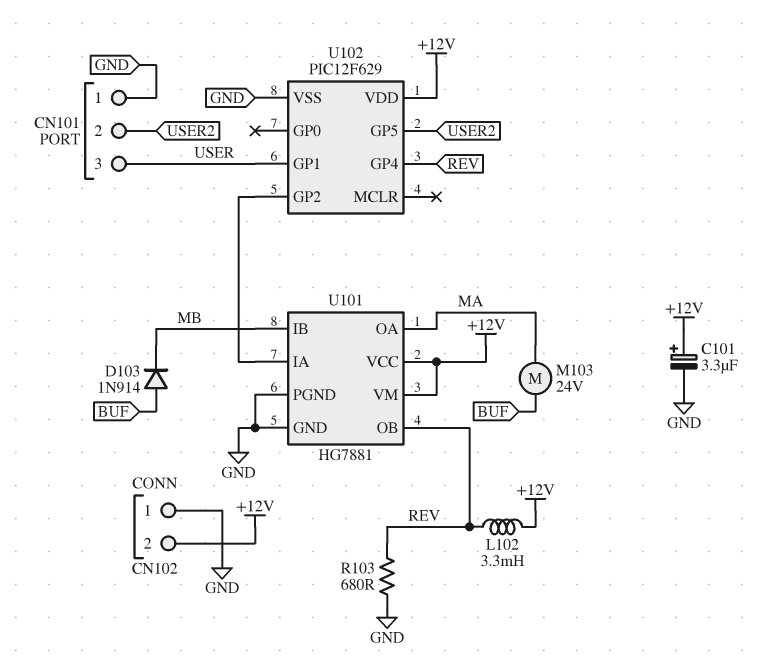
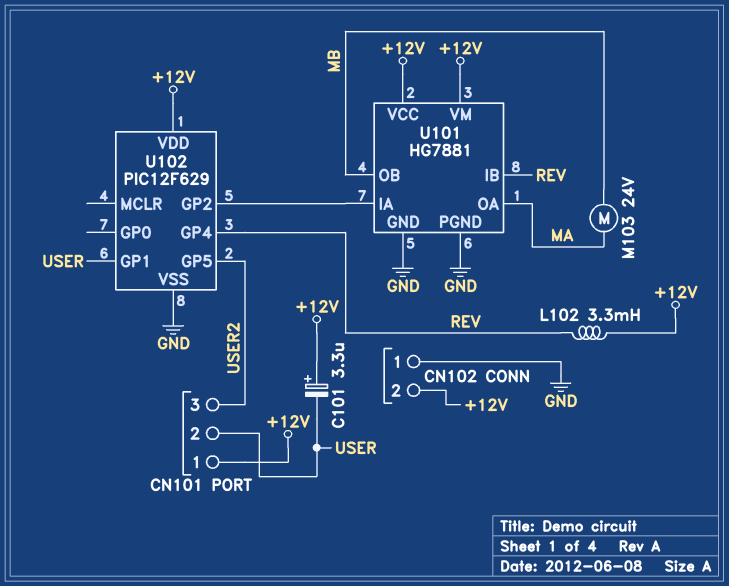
C101: 3.3uF (plus +12V, minus GND) -> 3.3uF (plus +12V, minus USER)
CN101 pin 1: GND -> +12V
CN101 pin 2: USER2 -> USER
CN101 pin 3: USER -> USER2
D103: diode 1N914 (A BUF, K MB) -> none
M103: motor 24V (BUF, MA) -> motor 24V (MA, MB)
R103: 680 (GND, REV) -> none
U101 pin IB: MB -> REV
U101 pin OB: REV -> MB

